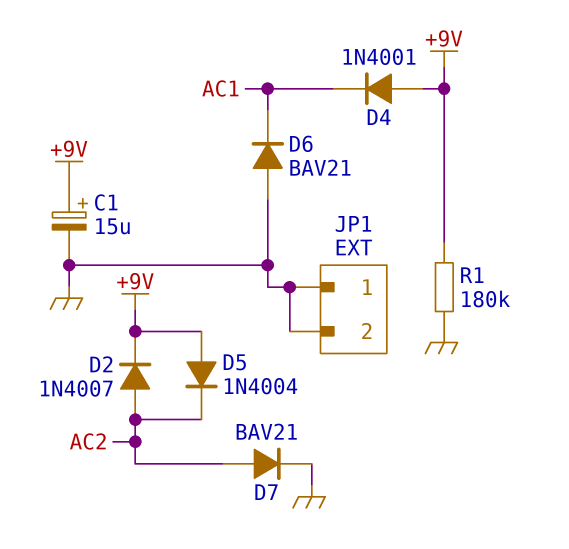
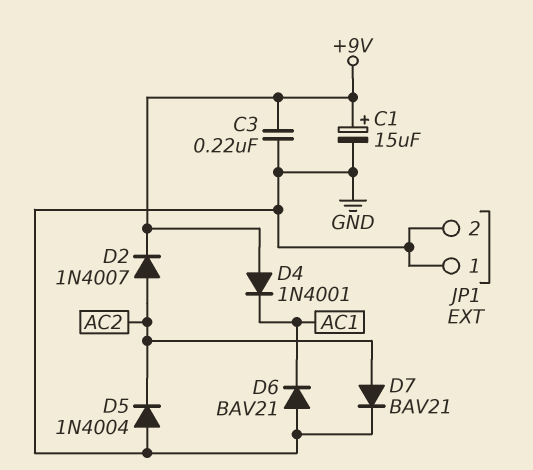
C3: none -> 220nF (+9V, GND)
D5: diode 1N4004 (A +9V, K AC2) -> diode 1N4004 (A GND, K AC2)
R1: 180k (+9V, GND) -> none

